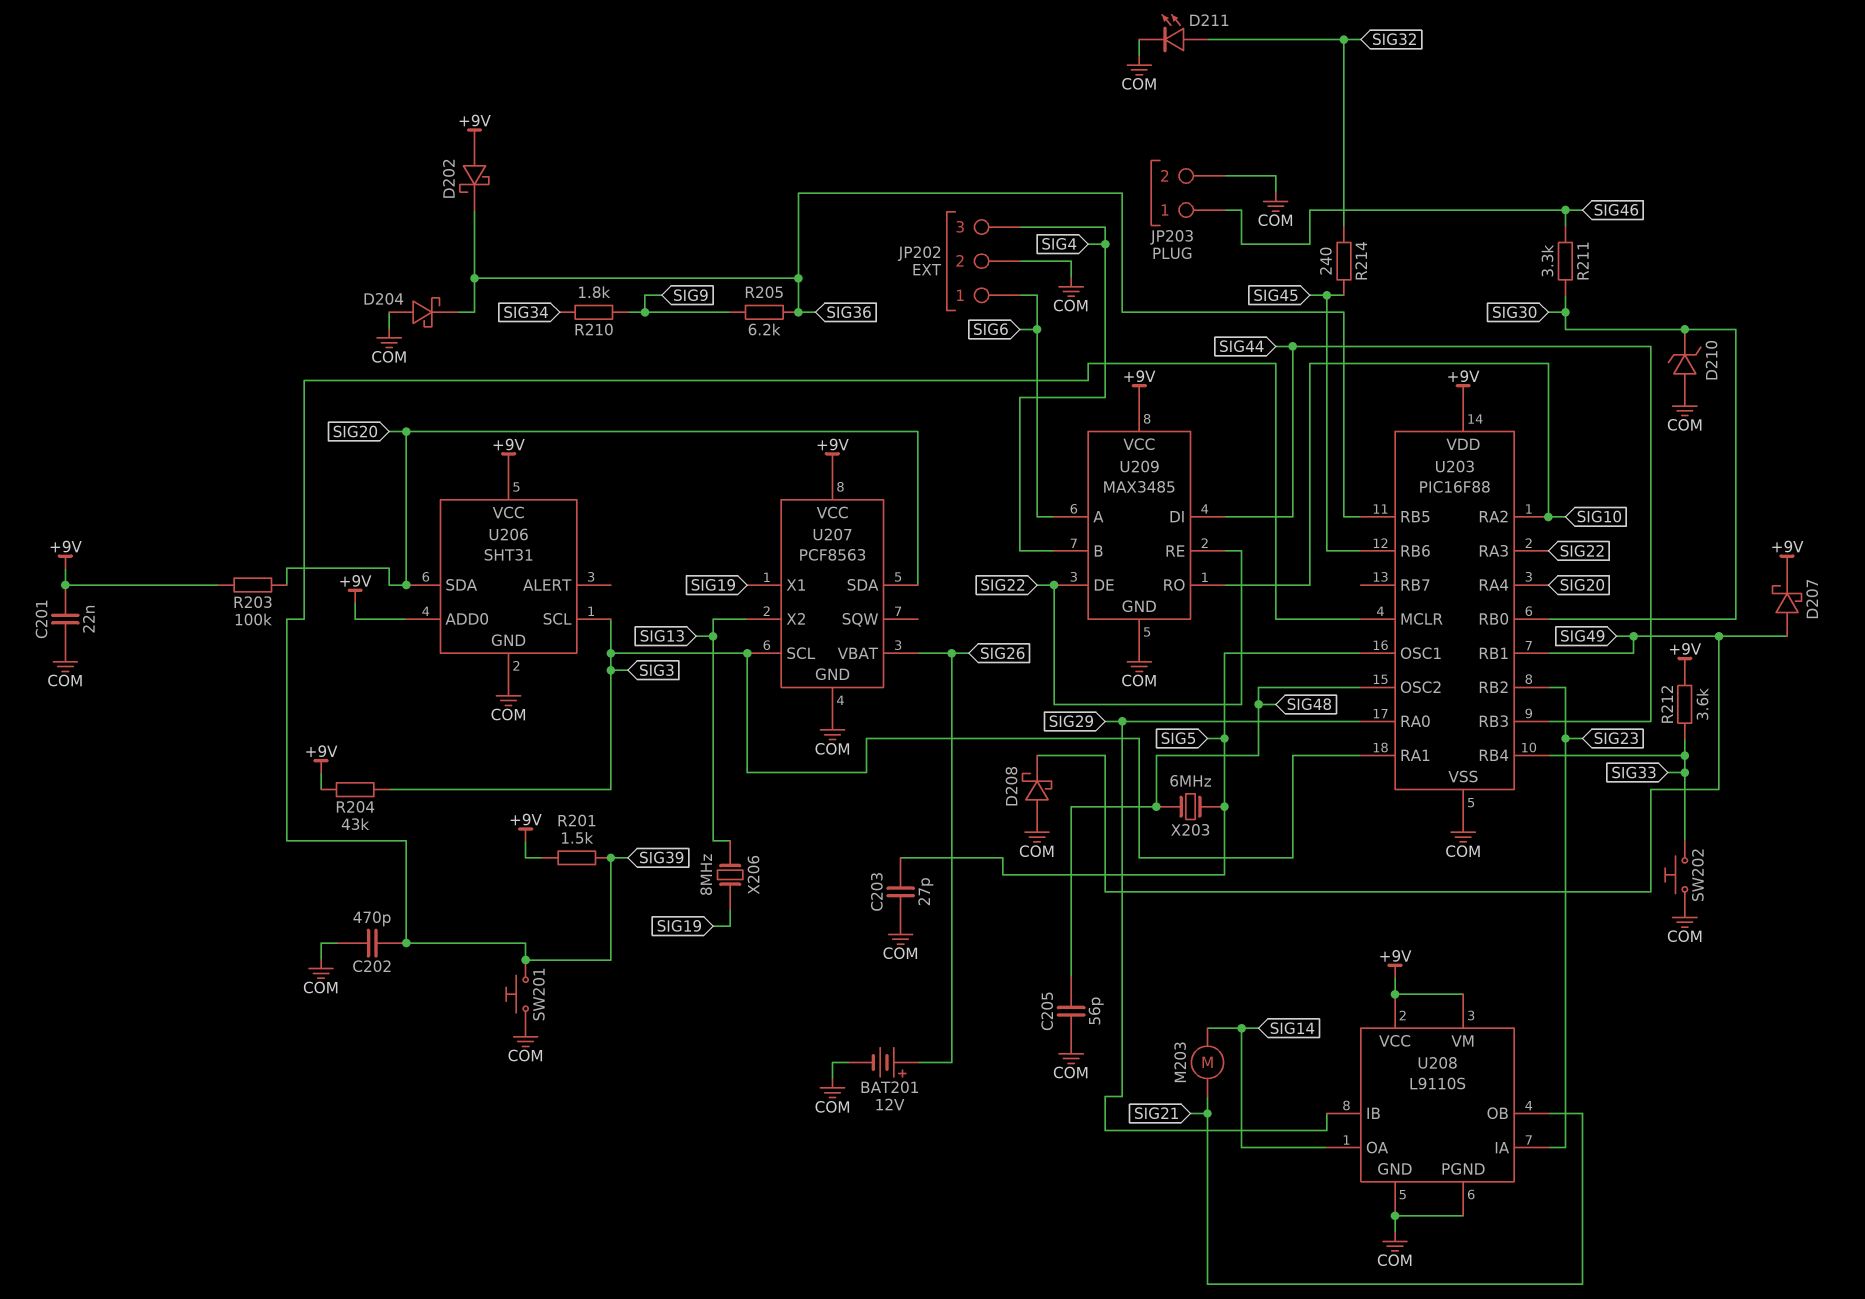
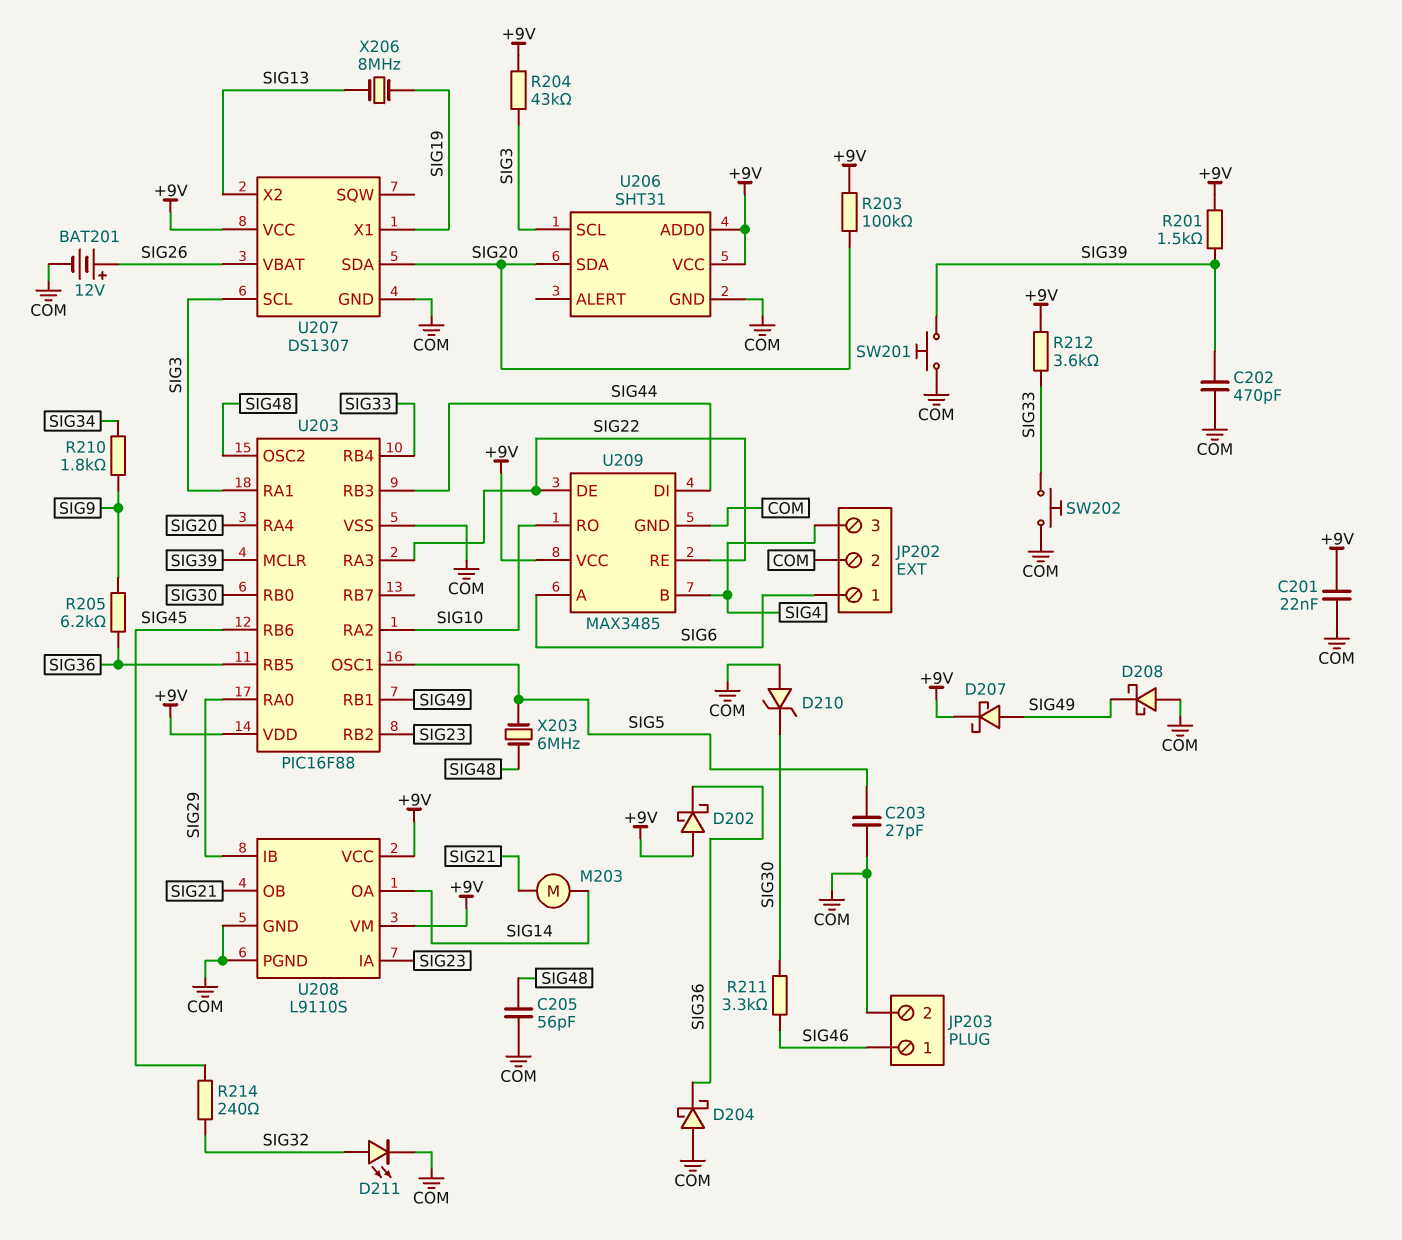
U207: PCF8563 -> DS1307

